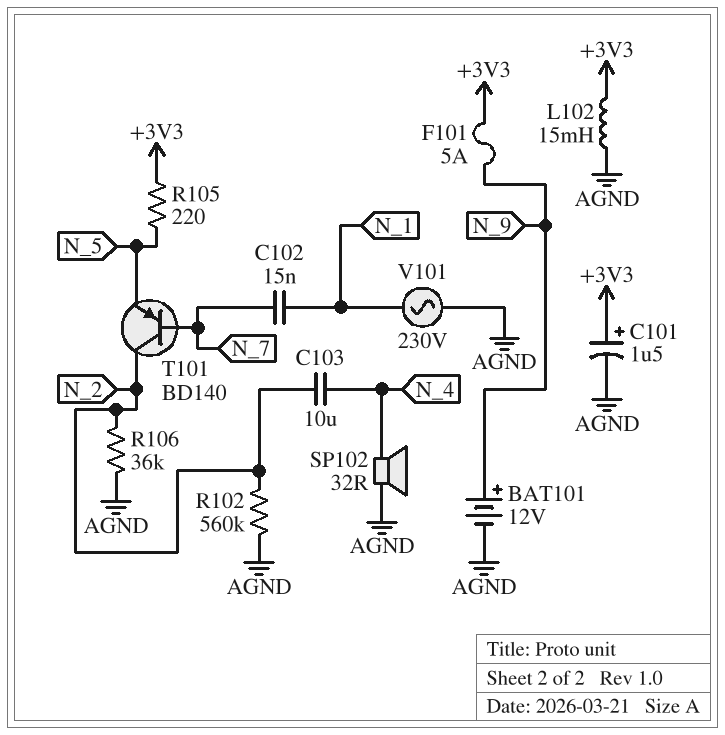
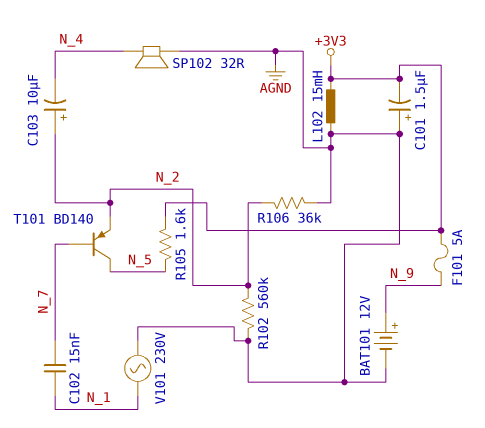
C101: 1.5uF (plus +3V3, minus AGND) -> 1.5uF (plus AGND, minus +3V3)
C103: 10uF (N_2, N_4) -> 10uF (plus N_2, minus N_4)
R105: 220 (+3V3, N_5) -> 1.6k (+3V3, N_5)
T101: PNP BD140 (B N_7, C N_2, E N_5) -> PNP BD140 (B N_7, C N_5, E N_2)

